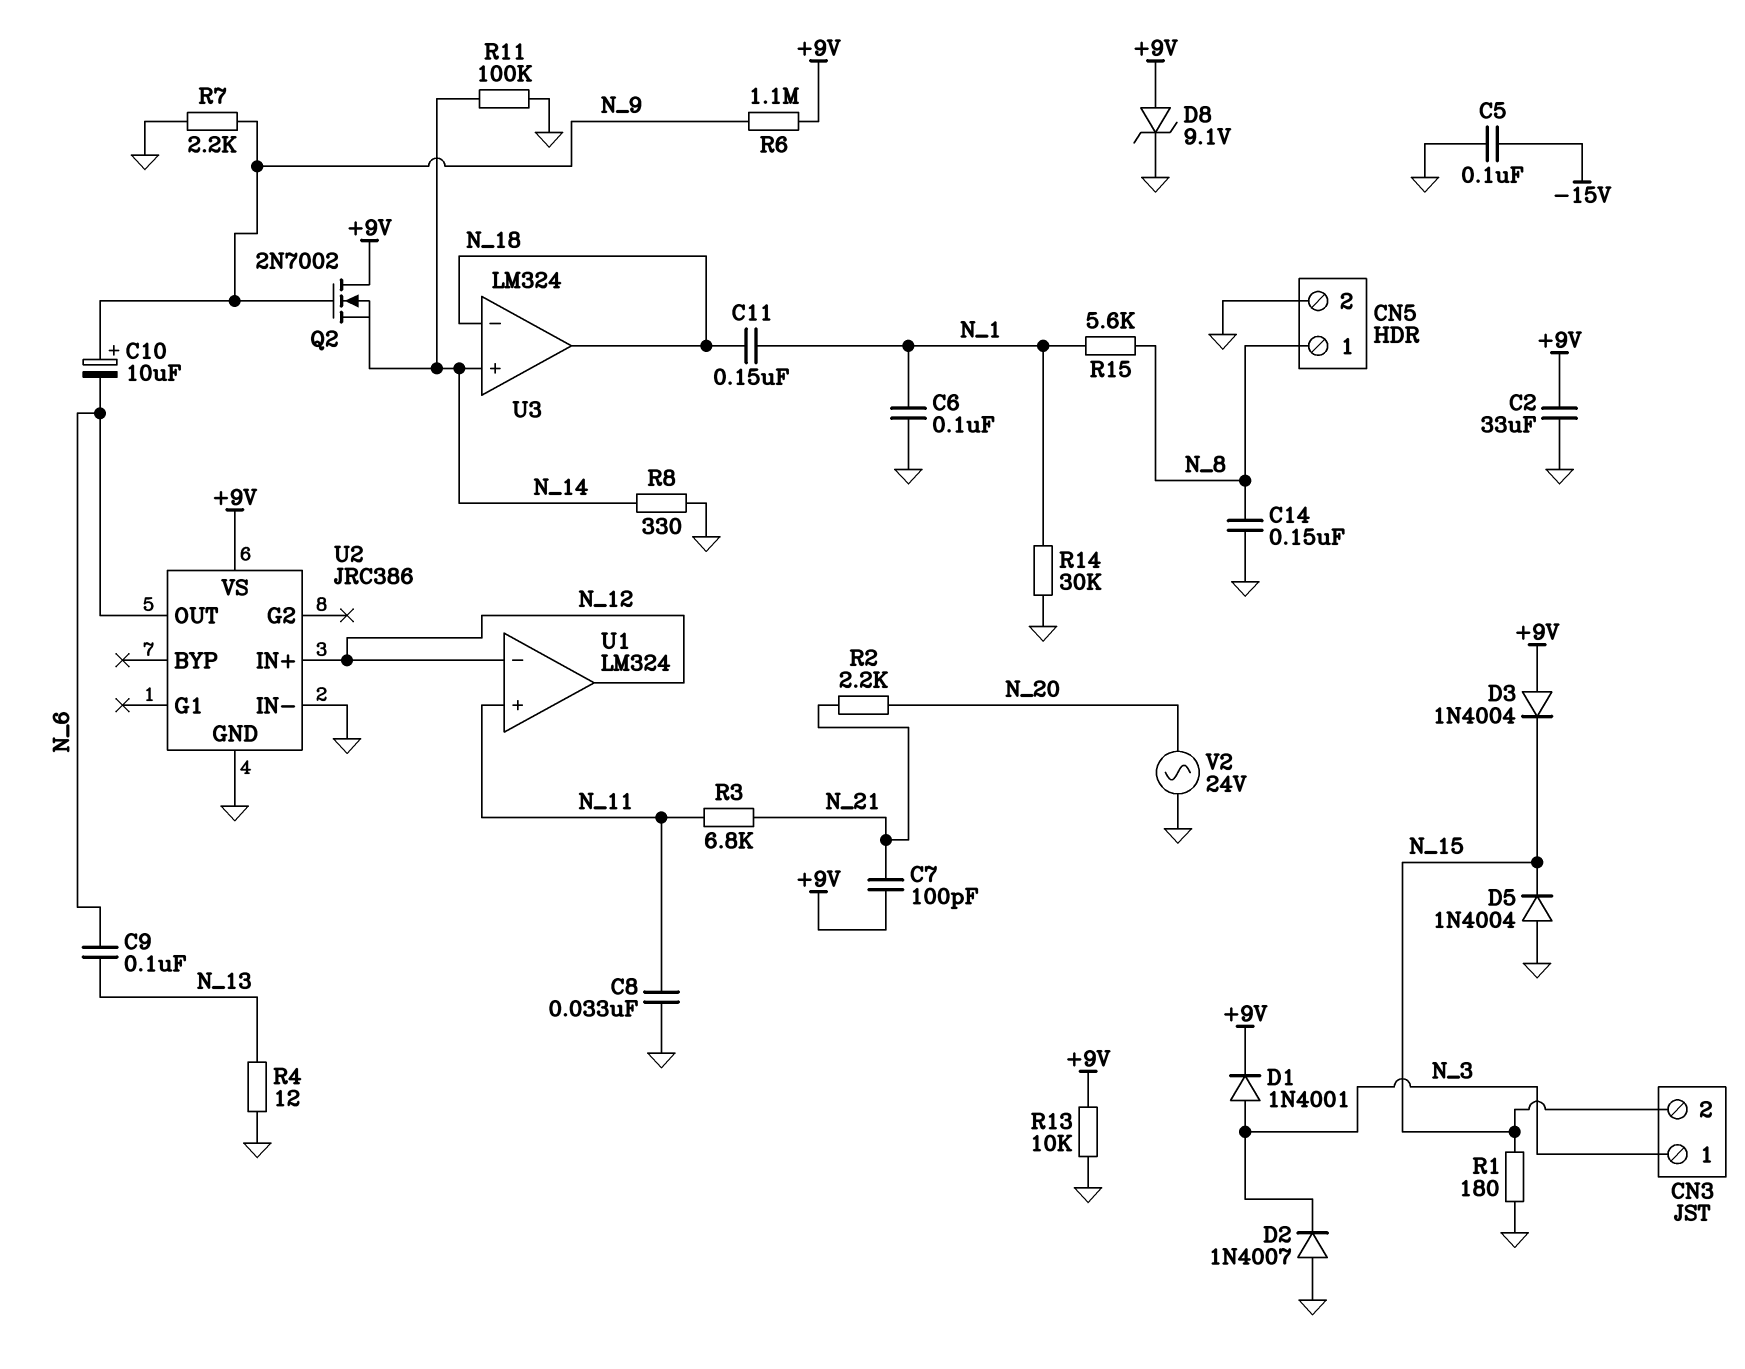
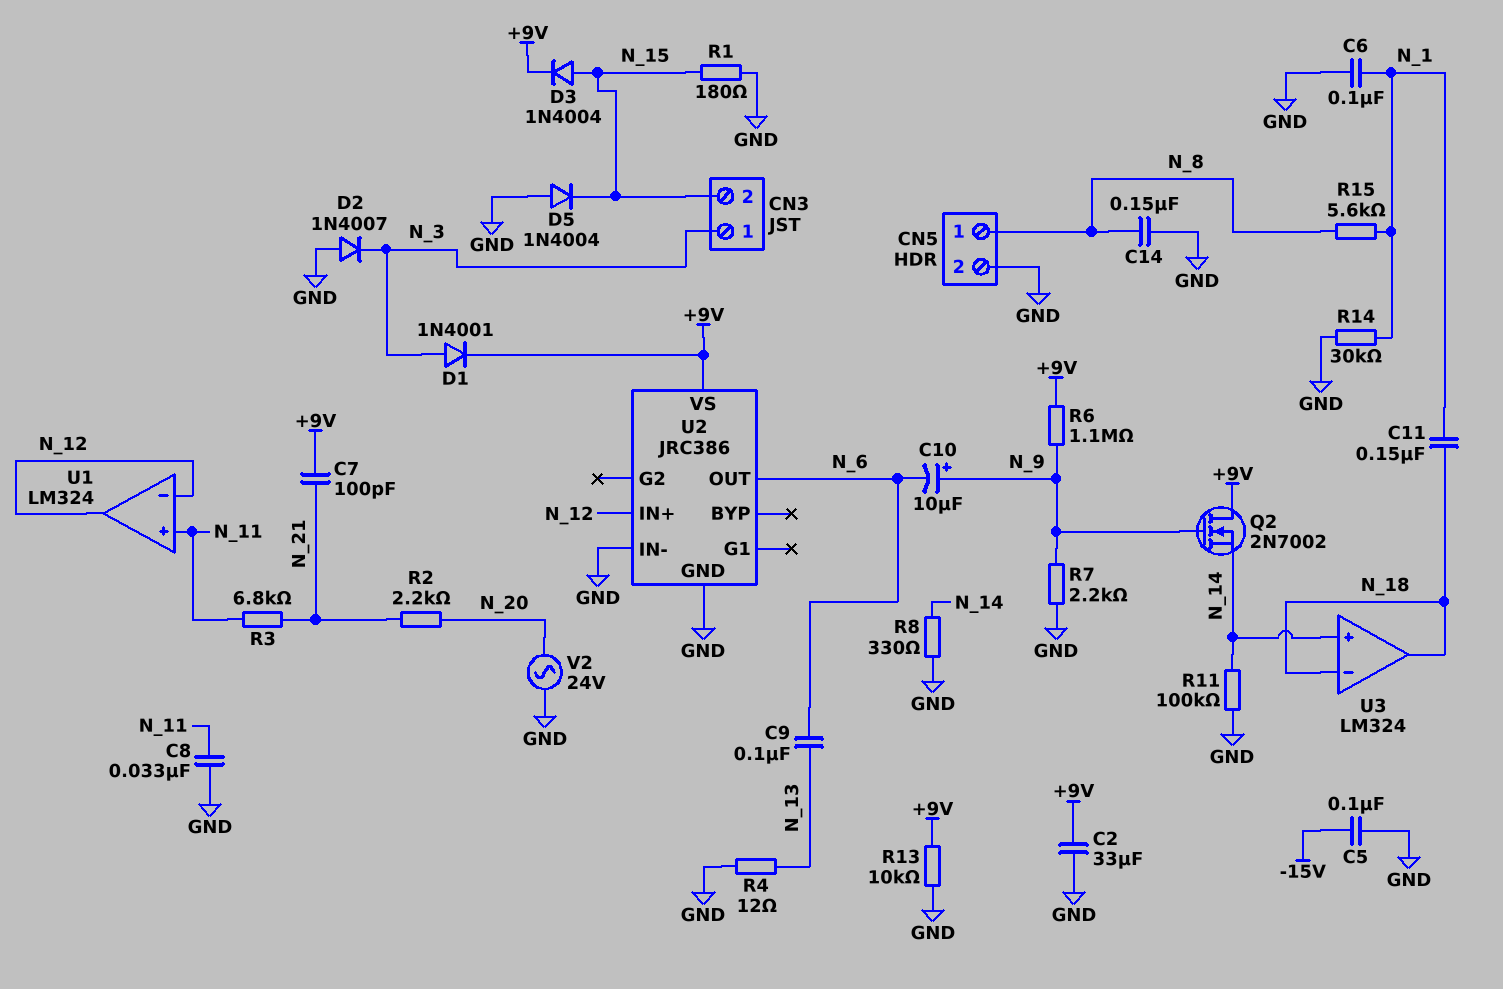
D3: diode 1N4004 (A +9V, K N_15) -> diode 1N4004 (A N_15, K +9V)
D8: zener 9.1V (A +9V, K GND) -> none

